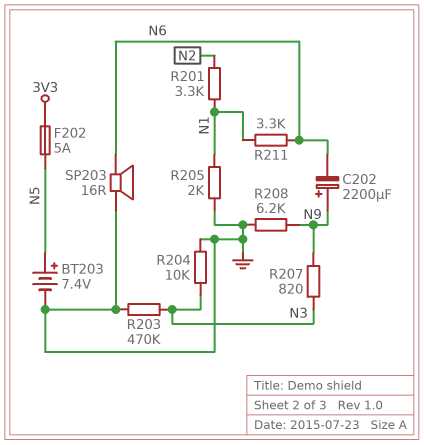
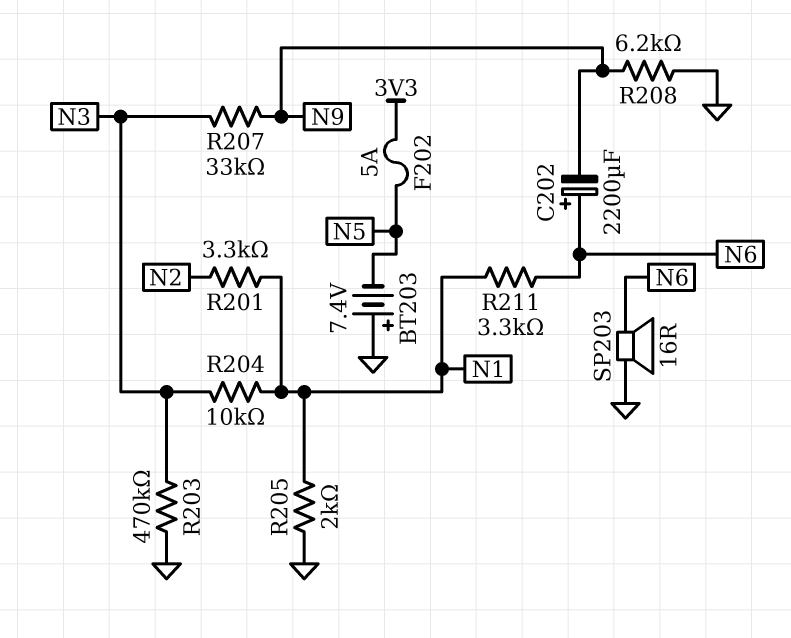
BT203: 7.4V (plus N5, minus GND) -> 7.4V (plus GND, minus N5)
C202: 2200uF (plus N9, minus N6) -> 2200uF (plus N6, minus N9)
R204: 10k (GND, N3) -> 10k (N1, N3)
R207: 820 (N3, N9) -> 33k (N3, N9)

